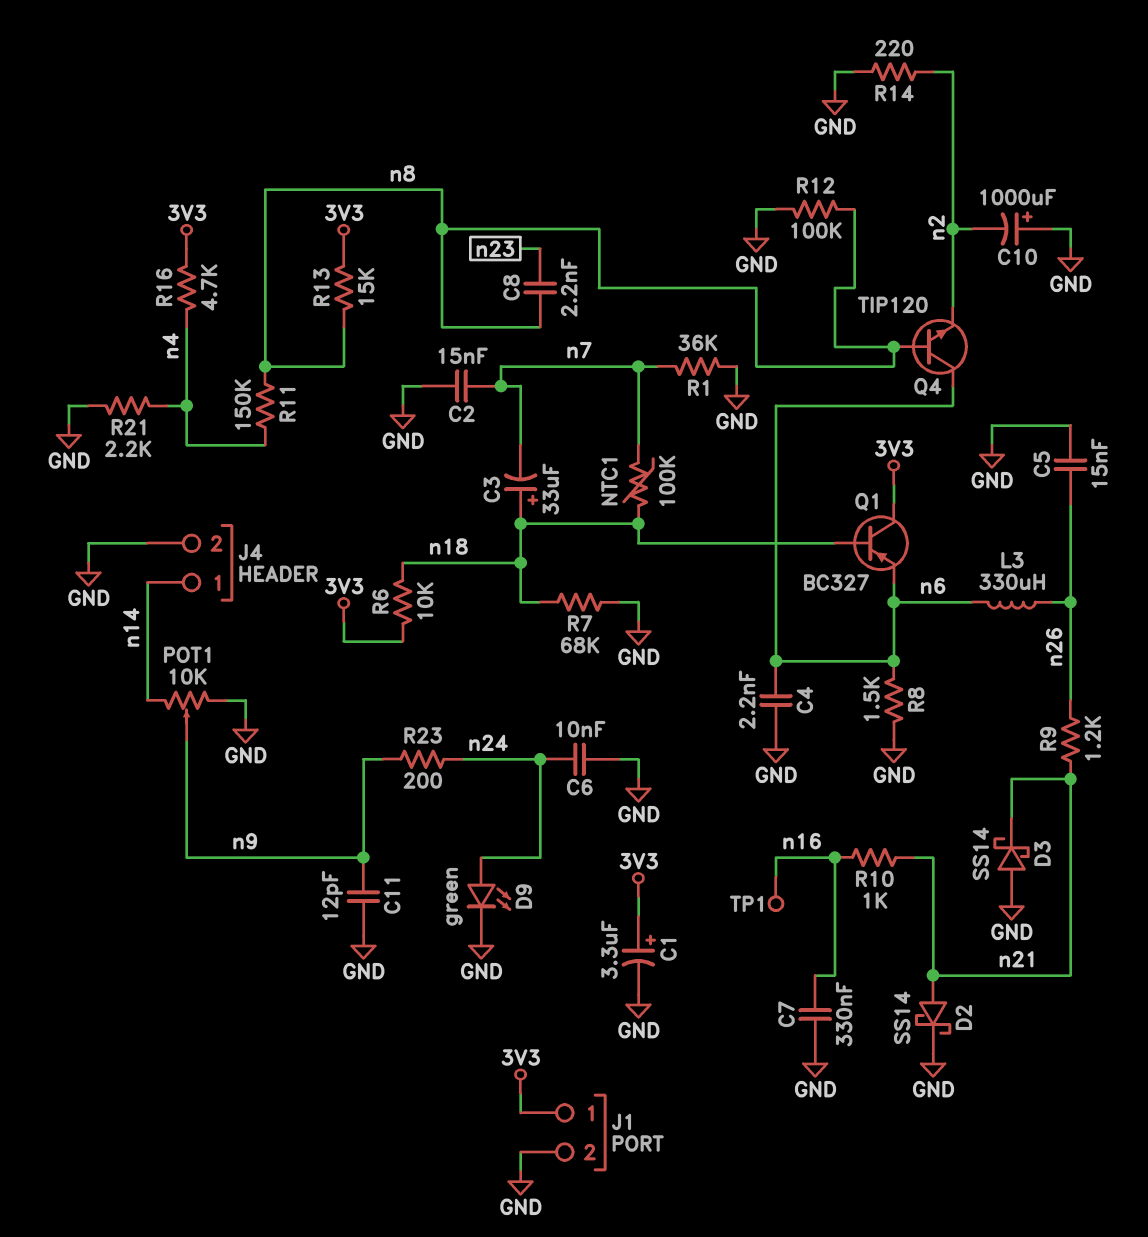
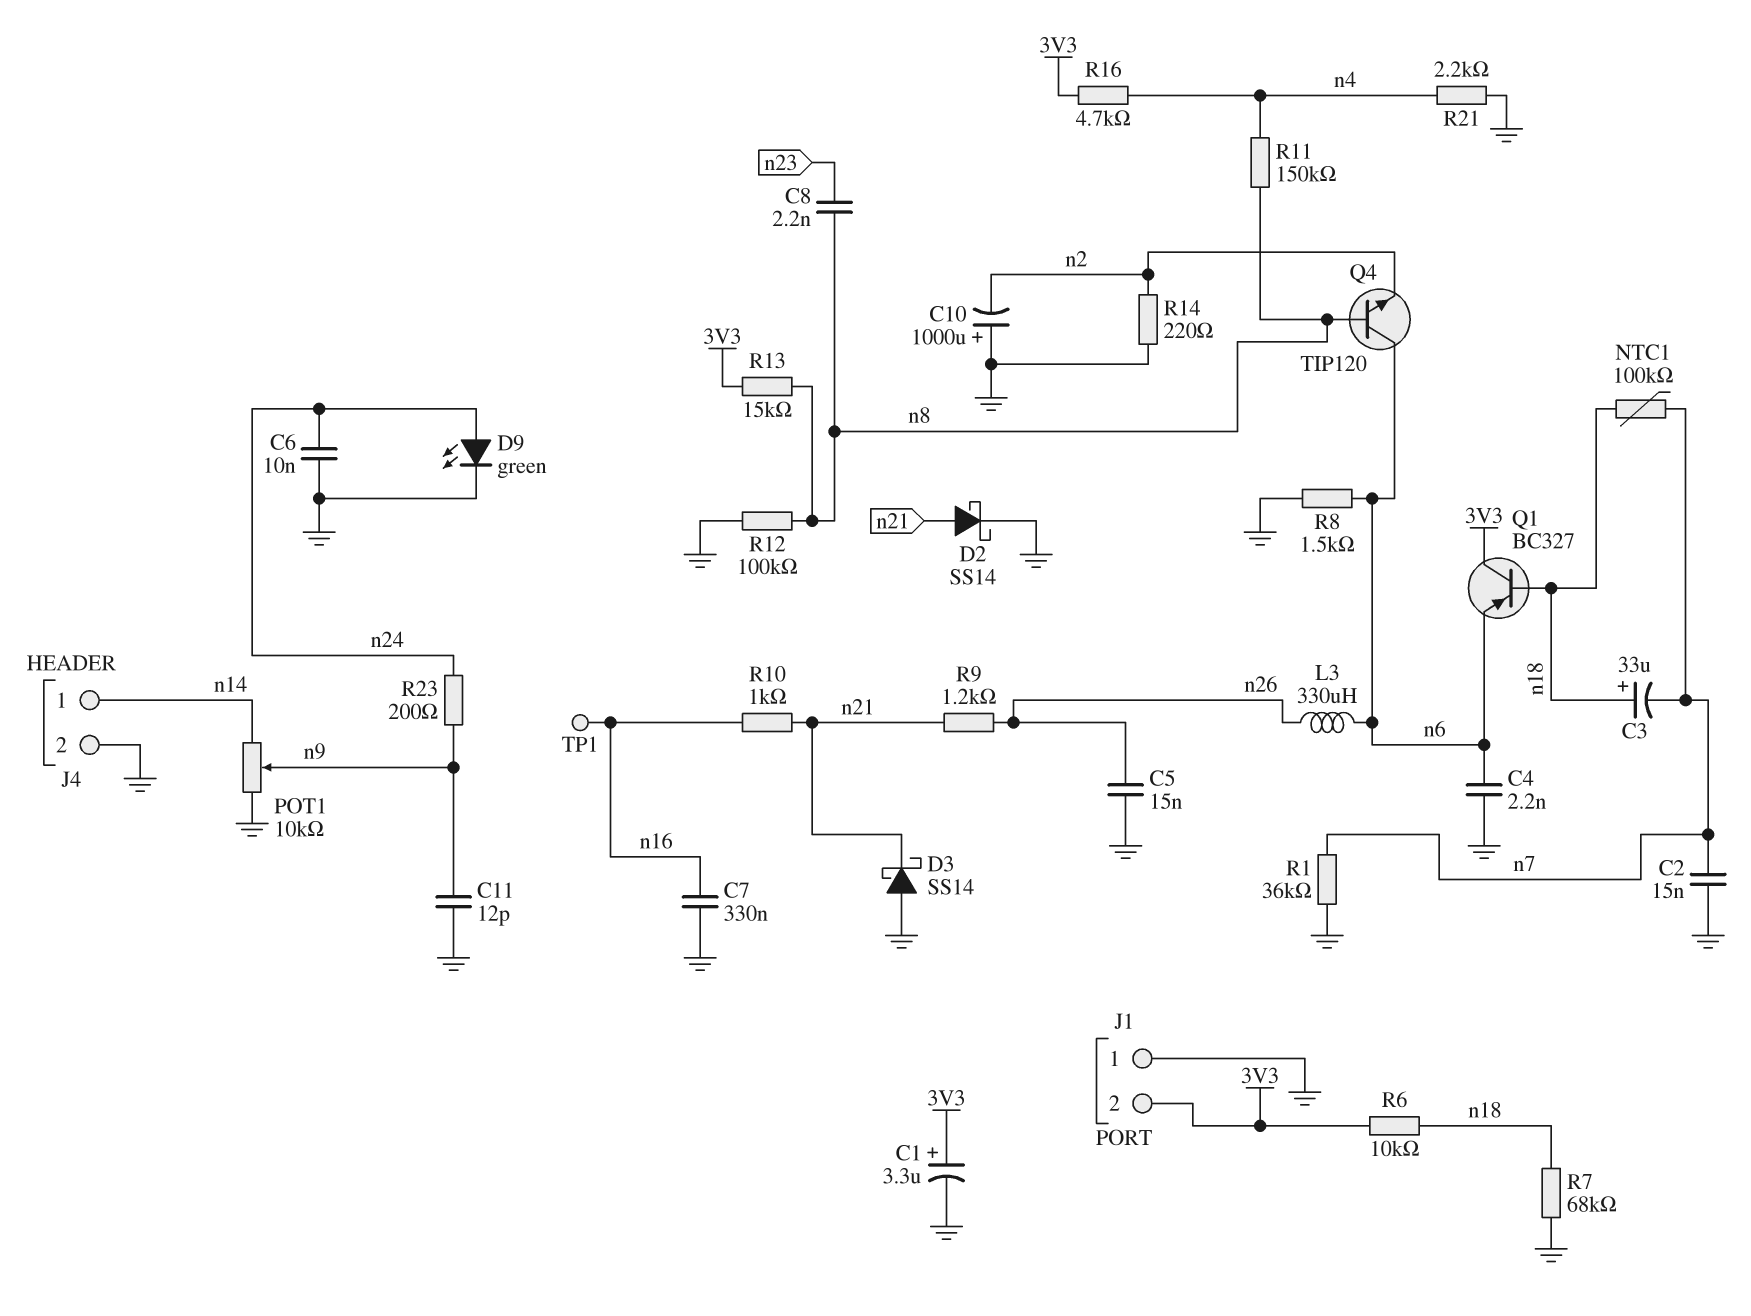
J1 pin 1: 3V3 -> GND
J1 pin 2: GND -> 3V3

